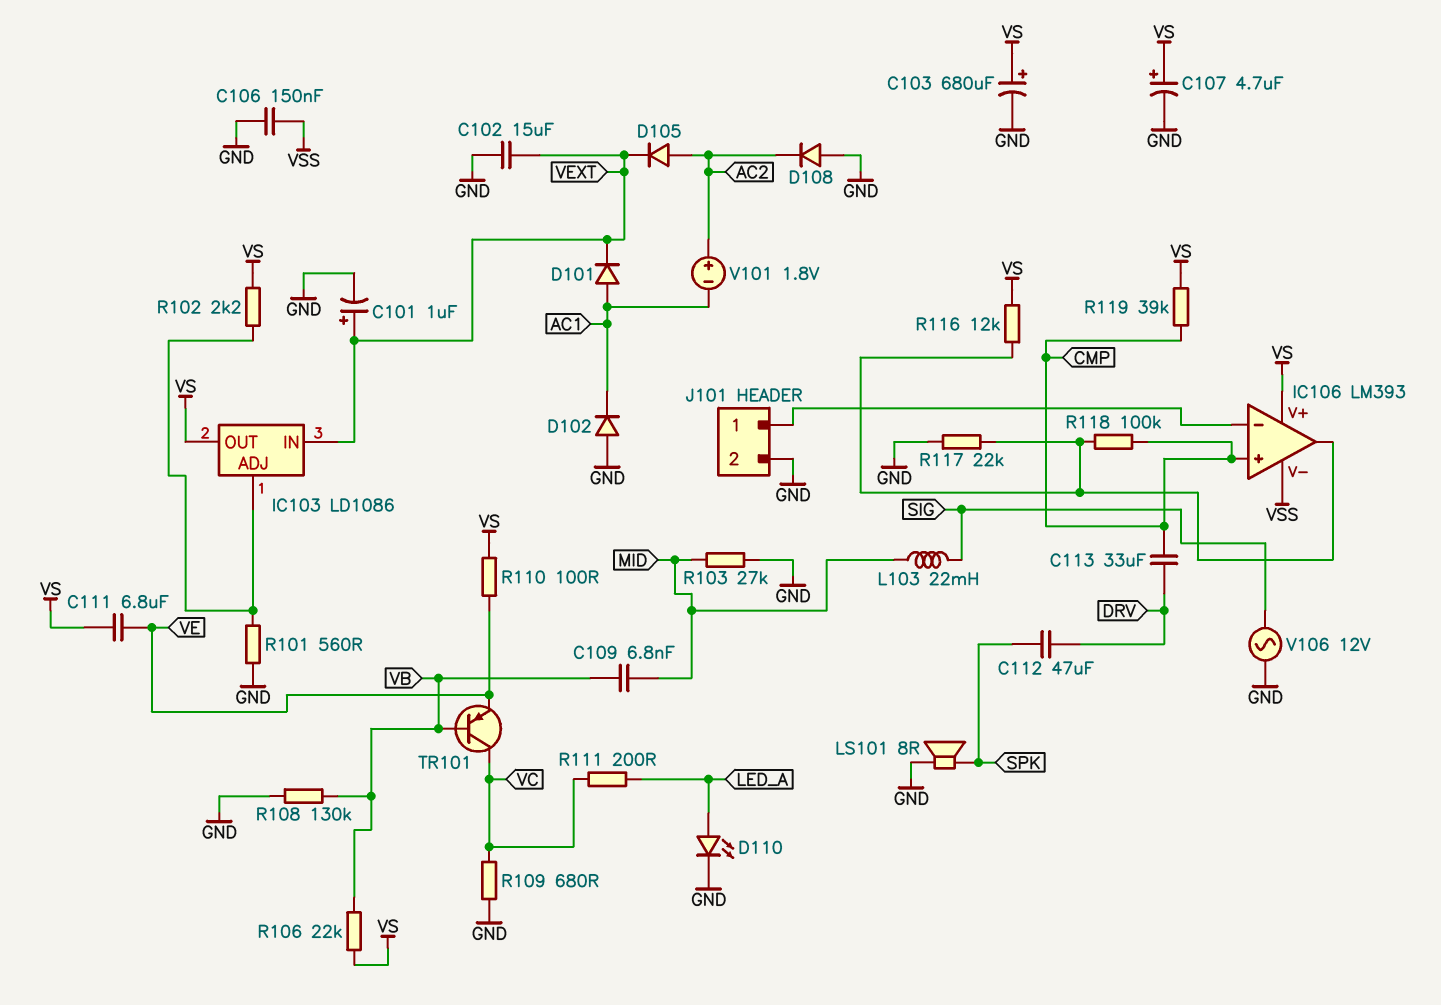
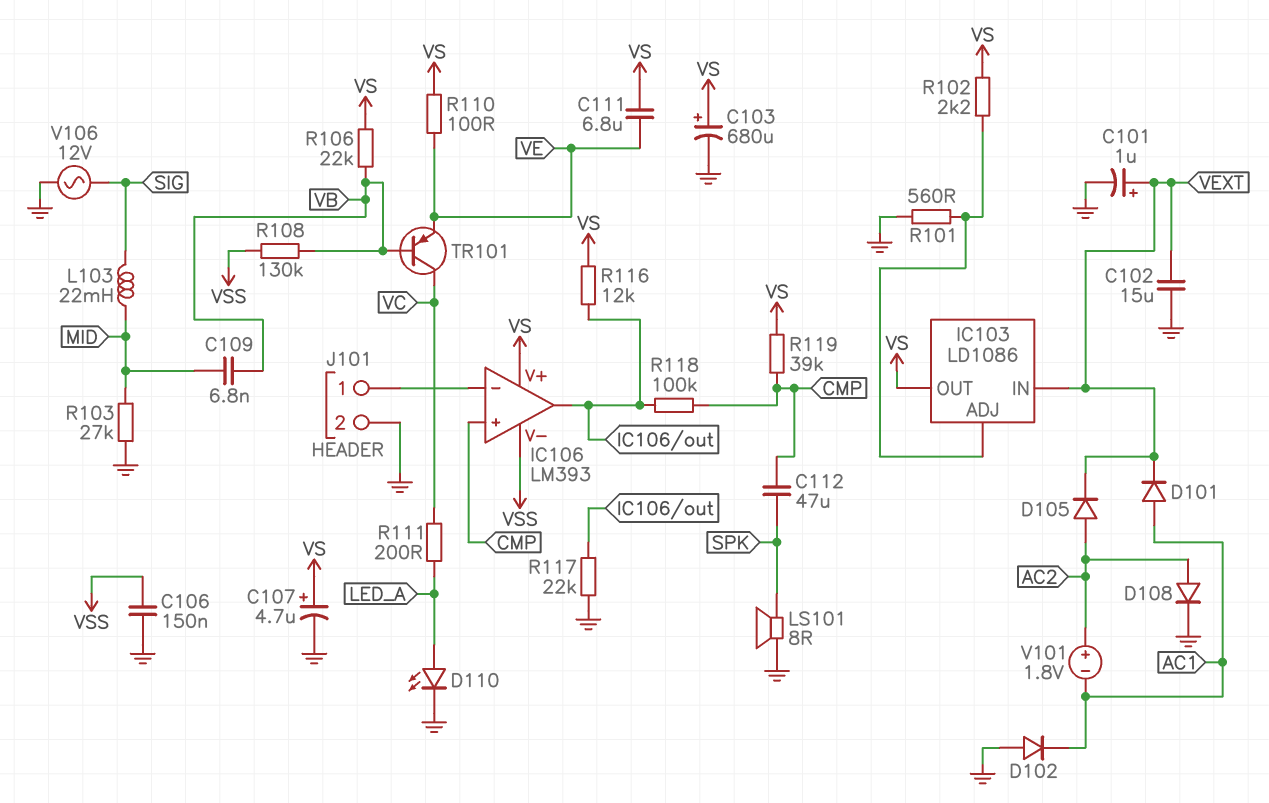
C112: 47uF (DRV, SPK) -> 47uF (CMP, SPK)
C113: 33uF (CMP, DRV) -> none
D108: diode (A GND, K AC2) -> diode (A AC2, K GND)
R108: 130k (GND, VB) -> 130k (VB, VSS)
R109: 680 (GND, VC) -> none

